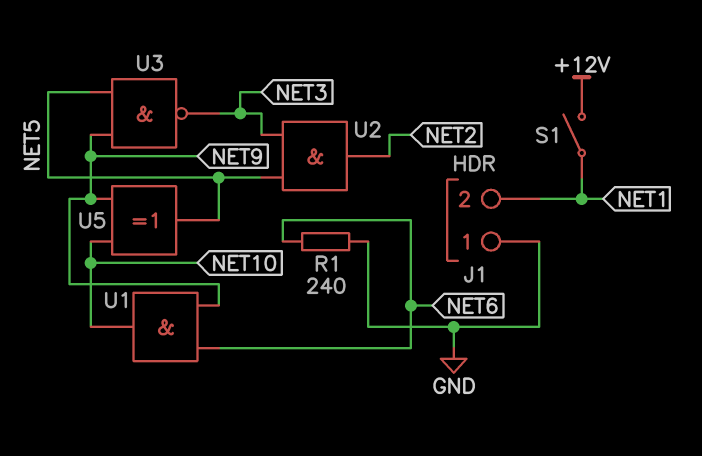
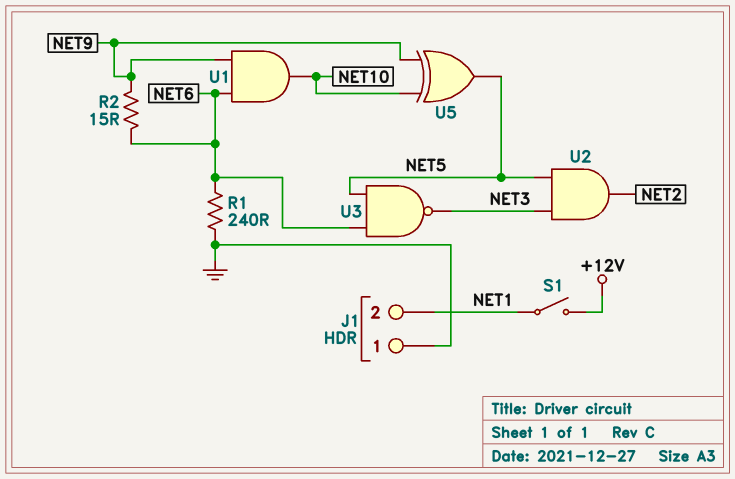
R2: none -> 15 (NET6, NET9)
U3: NAND (in NET5, in NET9, out NET3) -> NAND (in NET5, in NET6, out NET3)

